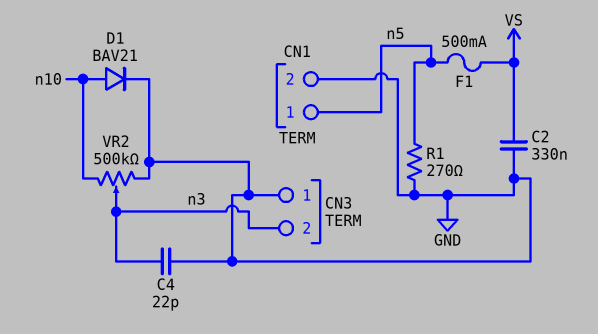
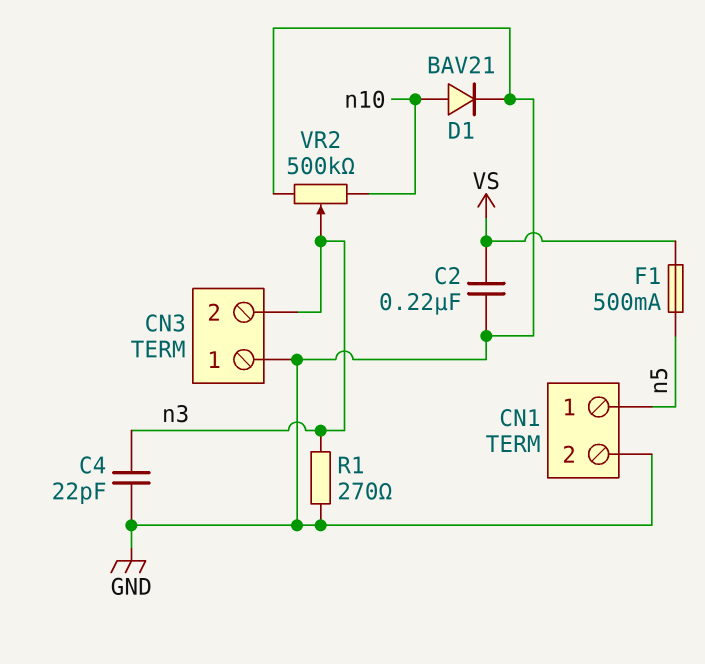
C2: 330nF (GND, VS) -> 220nF (GND, VS)
R1: 270 (GND, n5) -> 270 (GND, n3)

